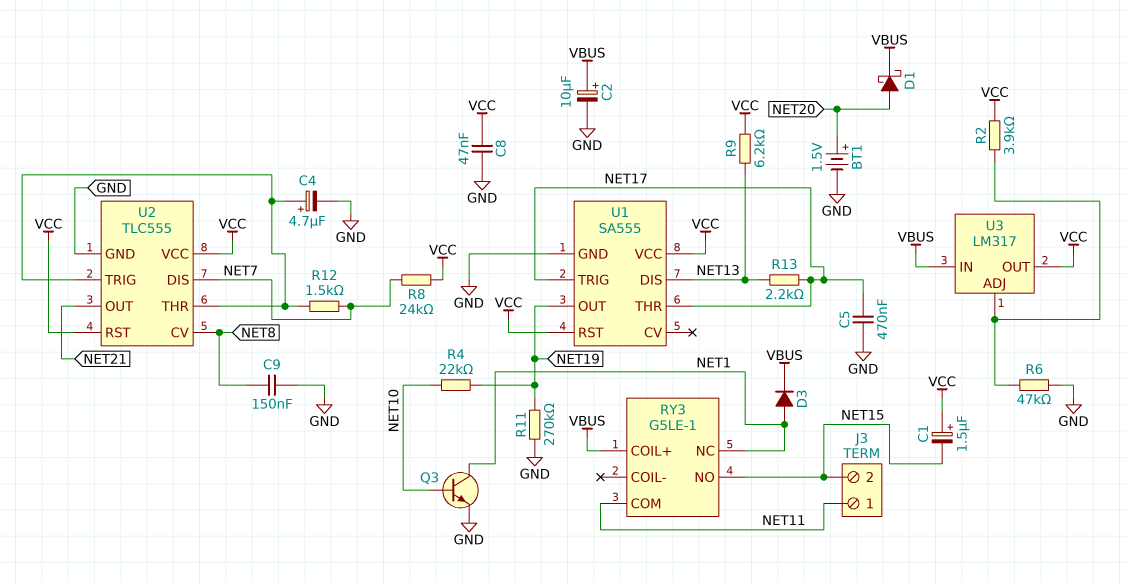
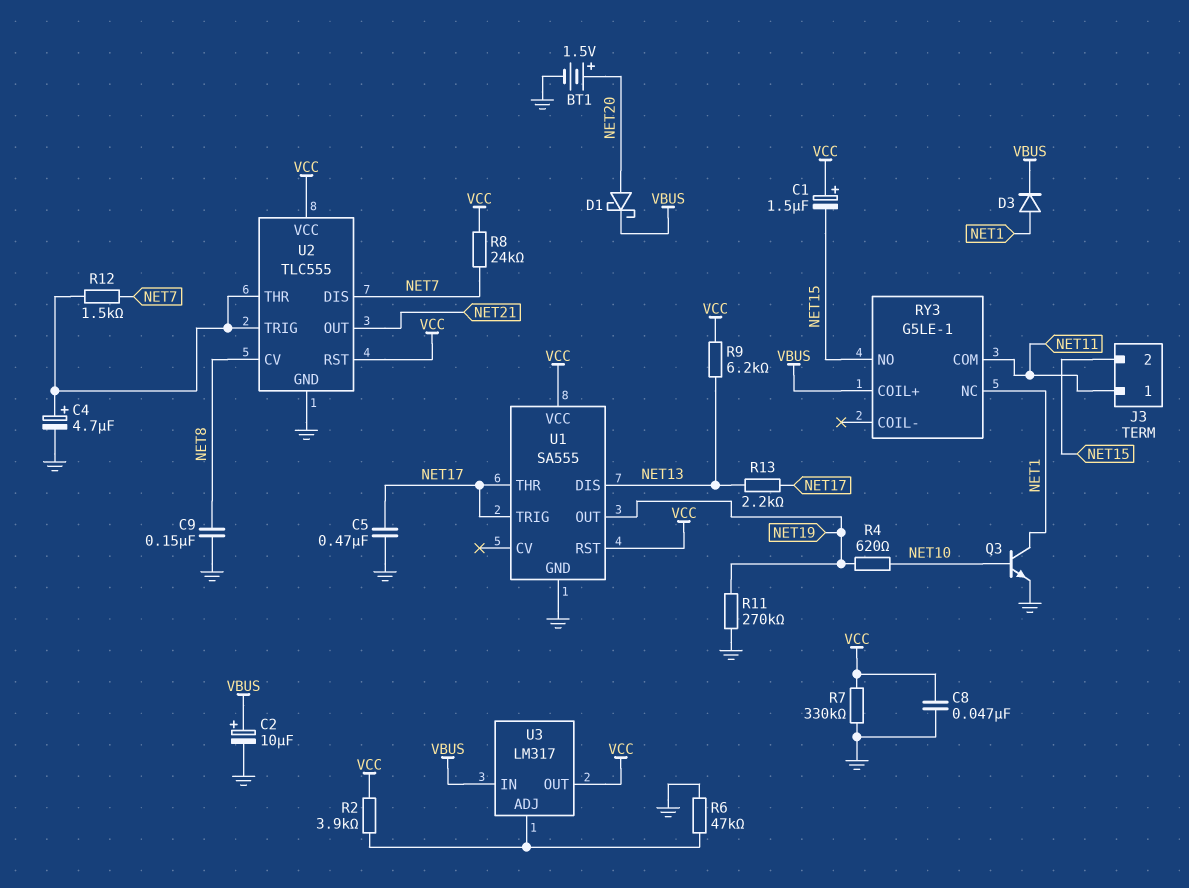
R4: 22k (NET10, NET19) -> 620 (NET10, NET19)
R7: none -> 330k (GND, VCC)

